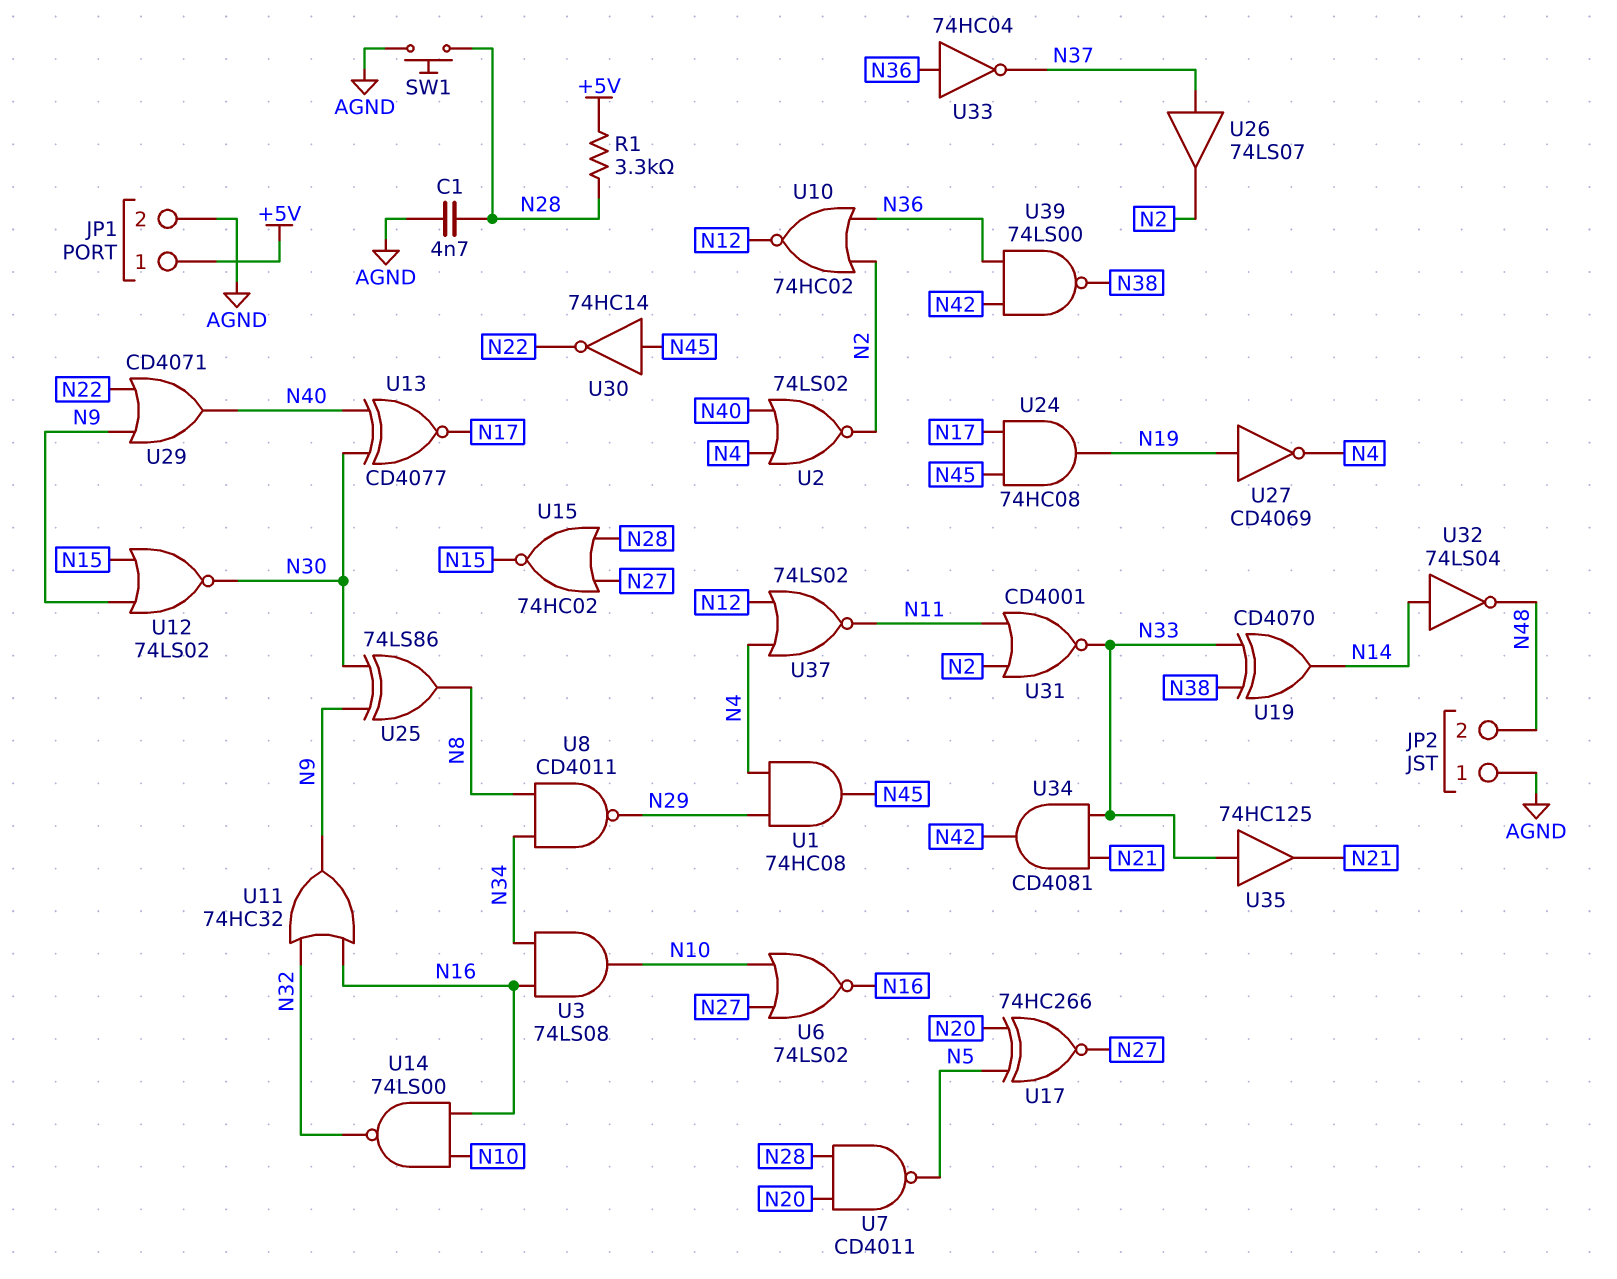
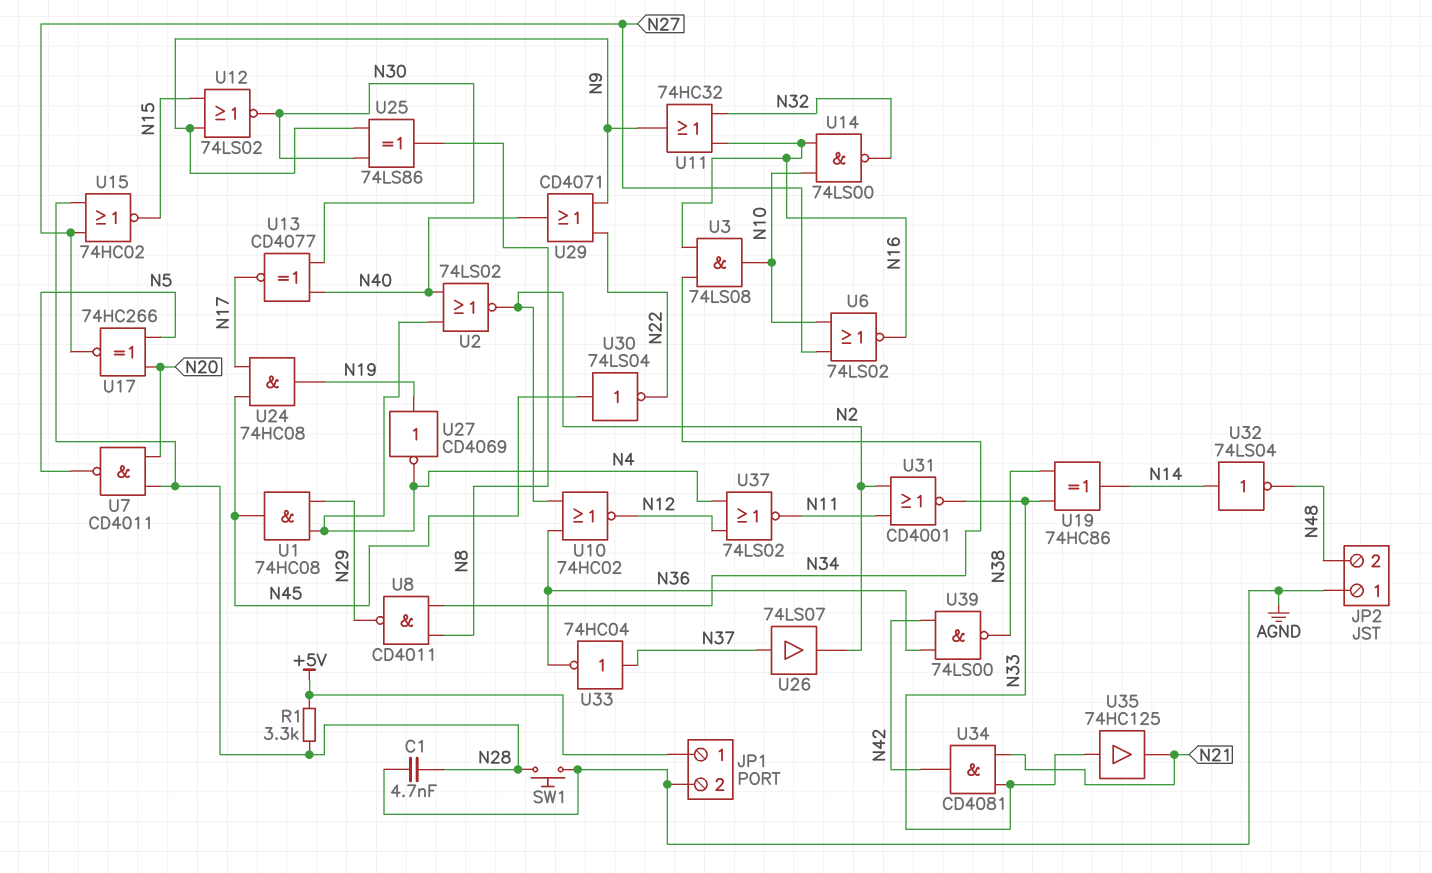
U19: XOR CD4070 (in N33, in N38, out N14) -> XOR 74HC86 (in N33, in N38, out N14)
U30: NOT 74HC14 (in N45, out N22) -> NOT 74LS04 (in N45, out N22)
U33: NOT 74HC04 (in N36, out N37) -> NOT 74HC04 (in N37, out N36)

